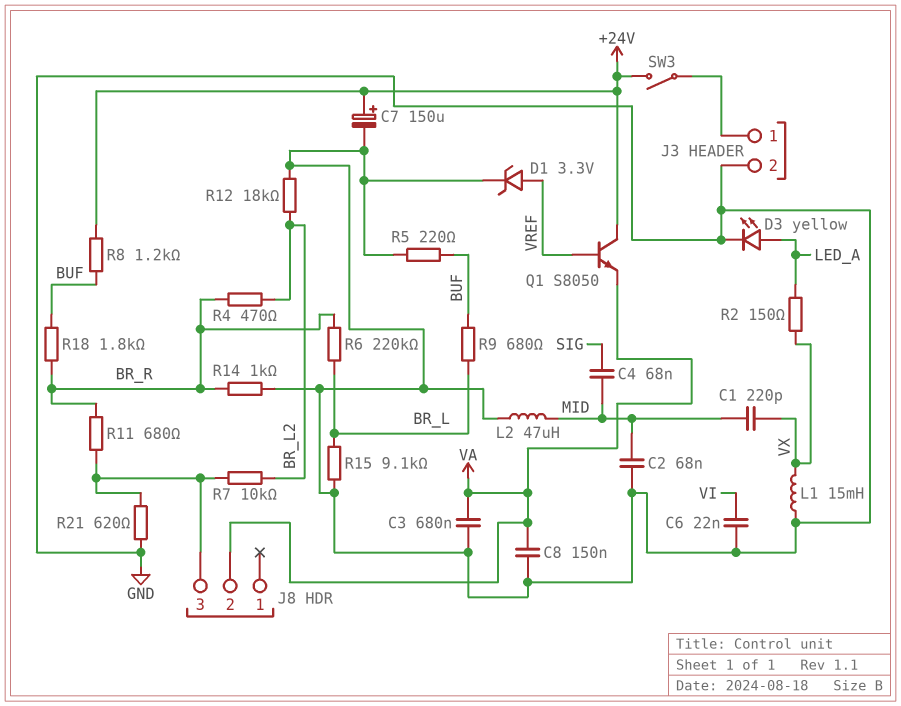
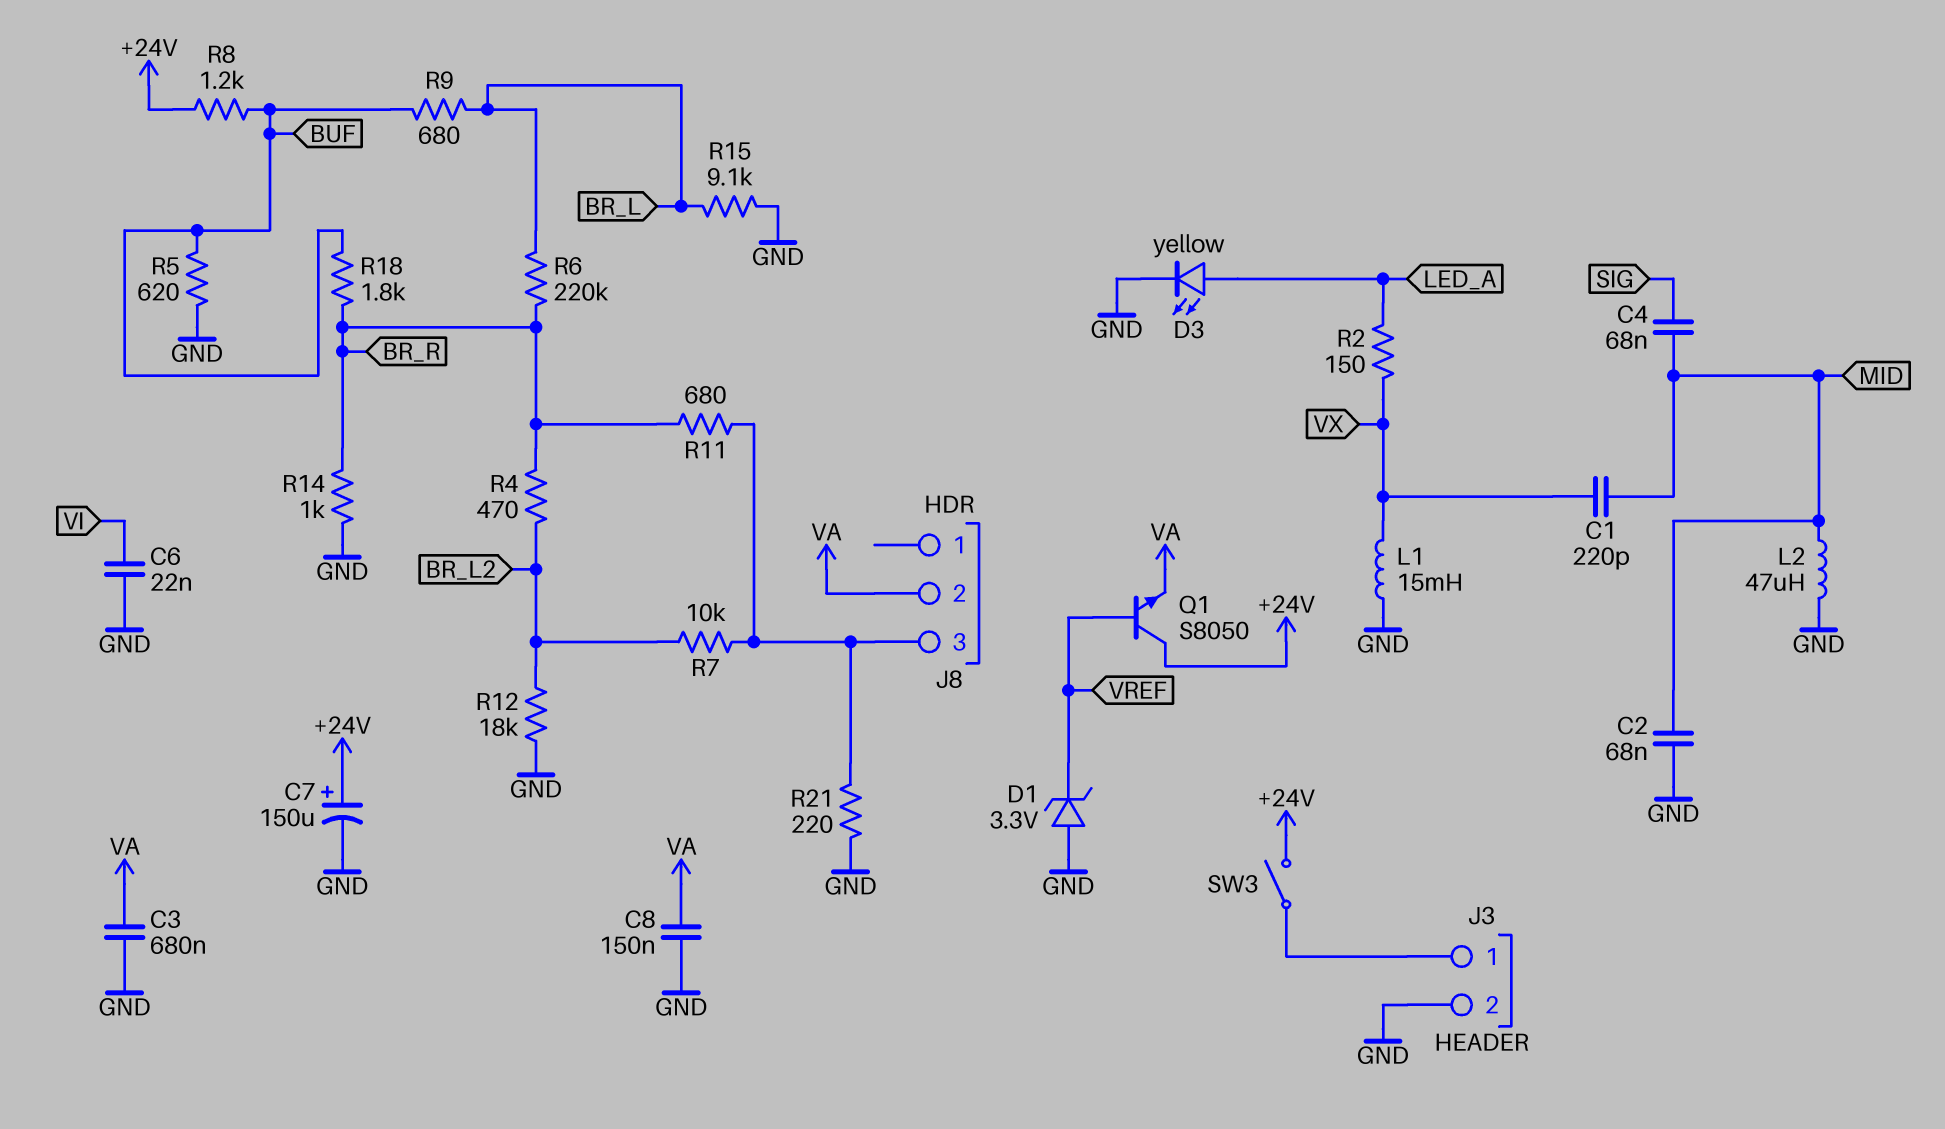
D1: zener 3.3V (A VREF, K GND) -> zener 3.3V (A GND, K VREF)
R5: 220 (BUF, GND) -> 620 (BUF, GND)
R21: 620 (GND, J8/3) -> 220 (GND, J8/3)

